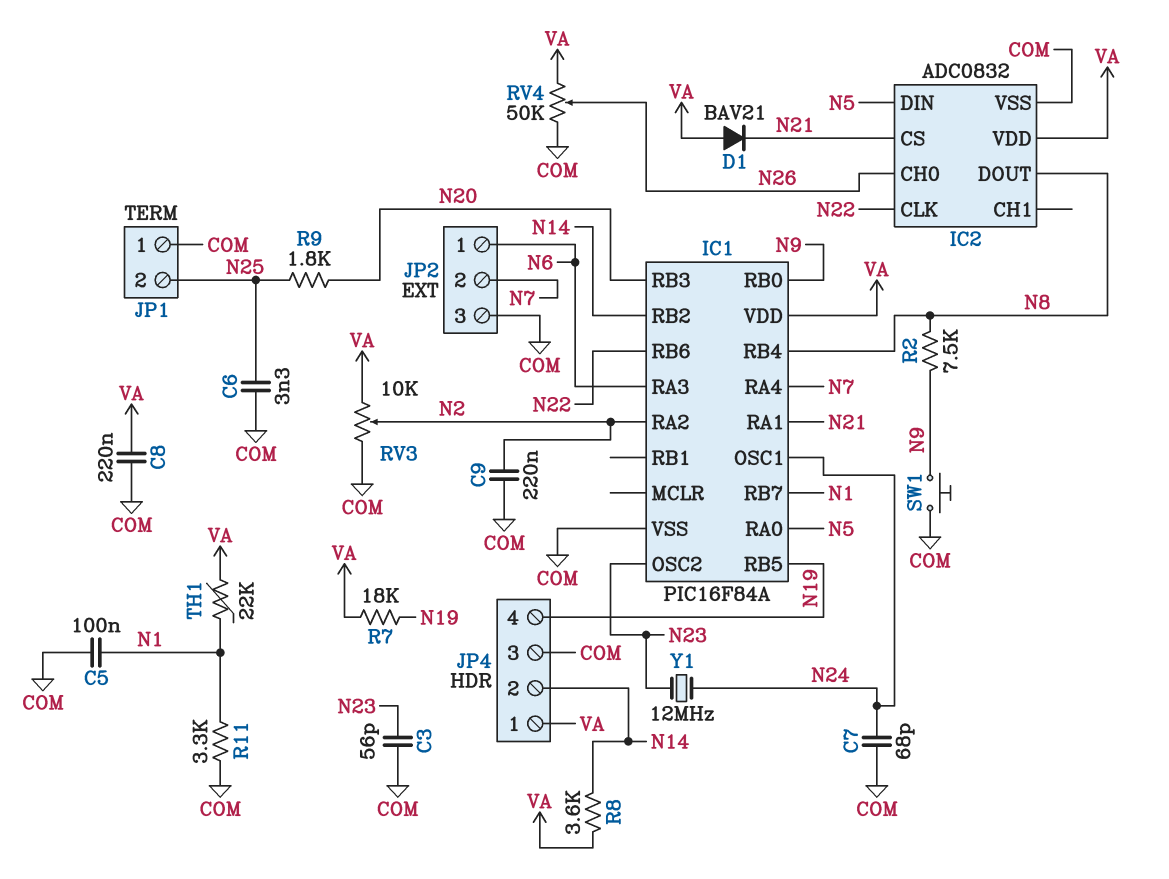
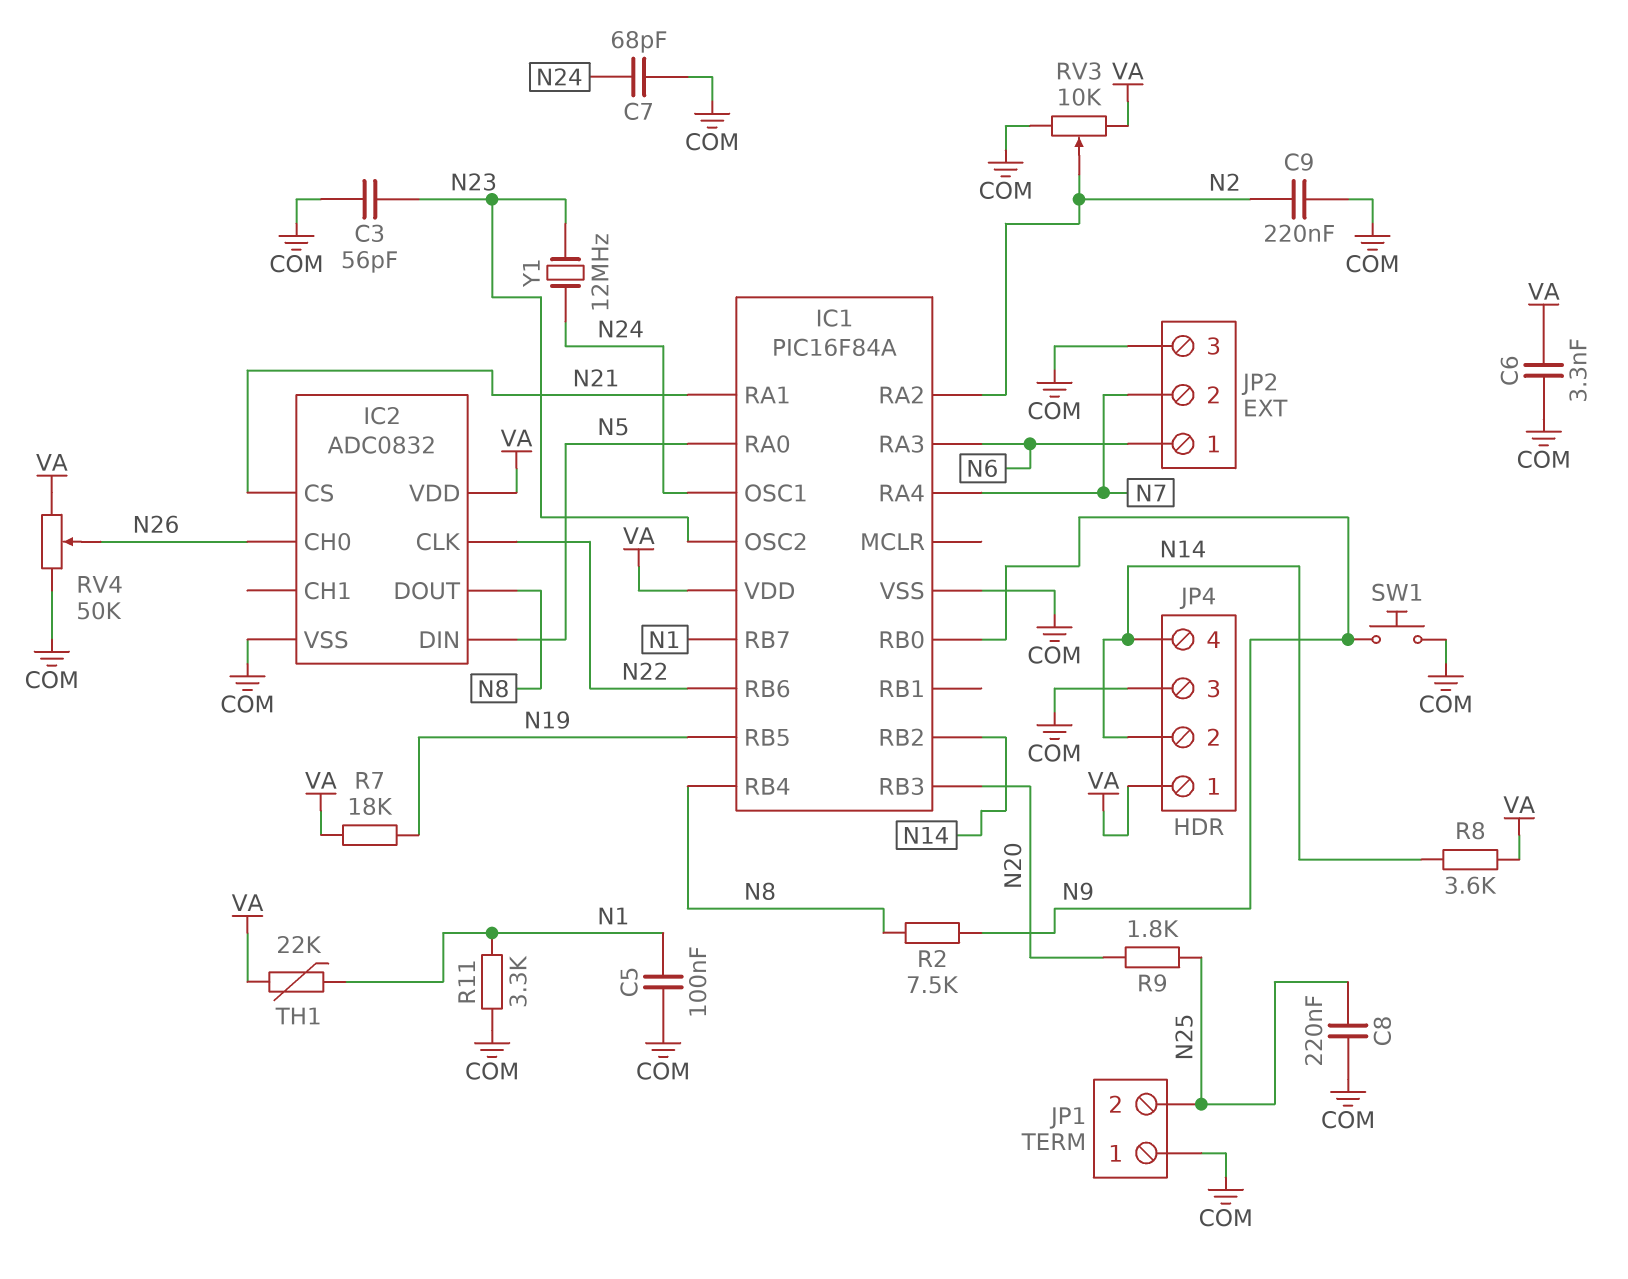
C6: 3.3nF (COM, N25) -> 3.3nF (COM, VA)
C8: 220nF (COM, VA) -> 220nF (COM, N25)
D1: diode BAV21 (A VA, K N21) -> none
JP4 pin 4: N19 -> N14

